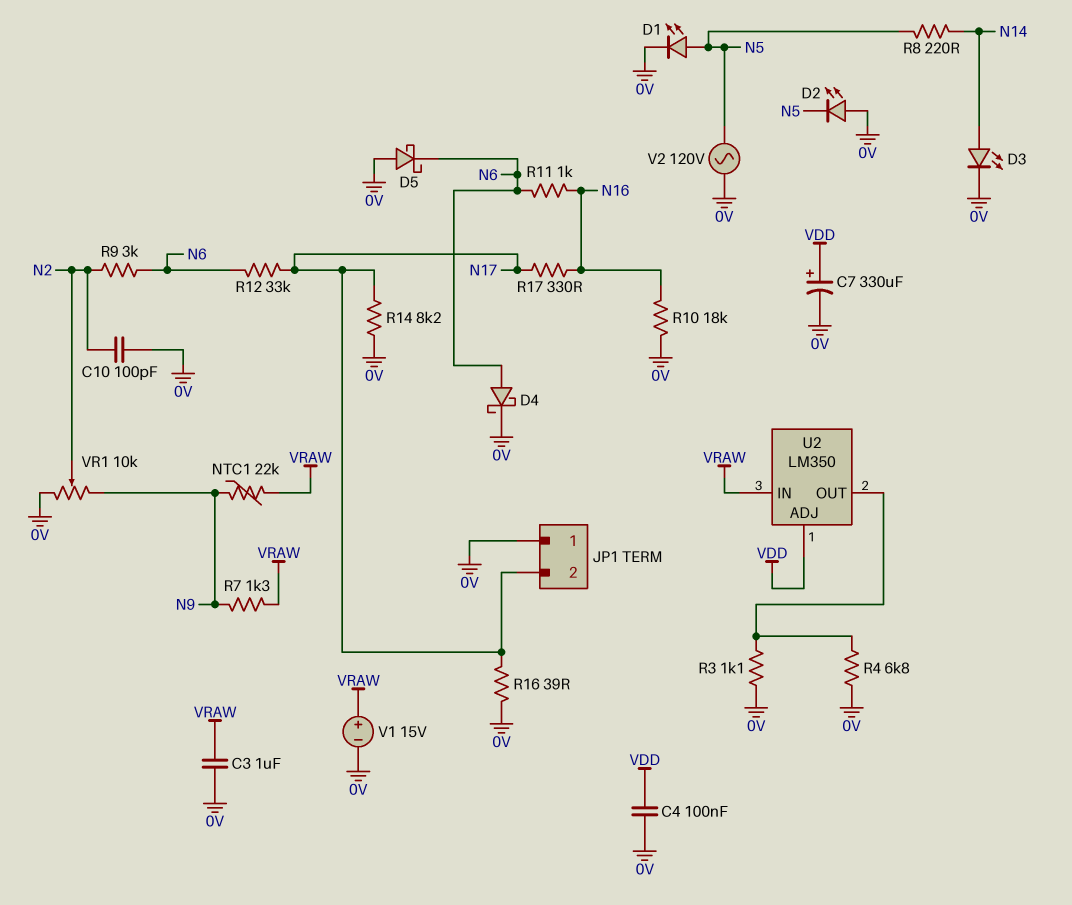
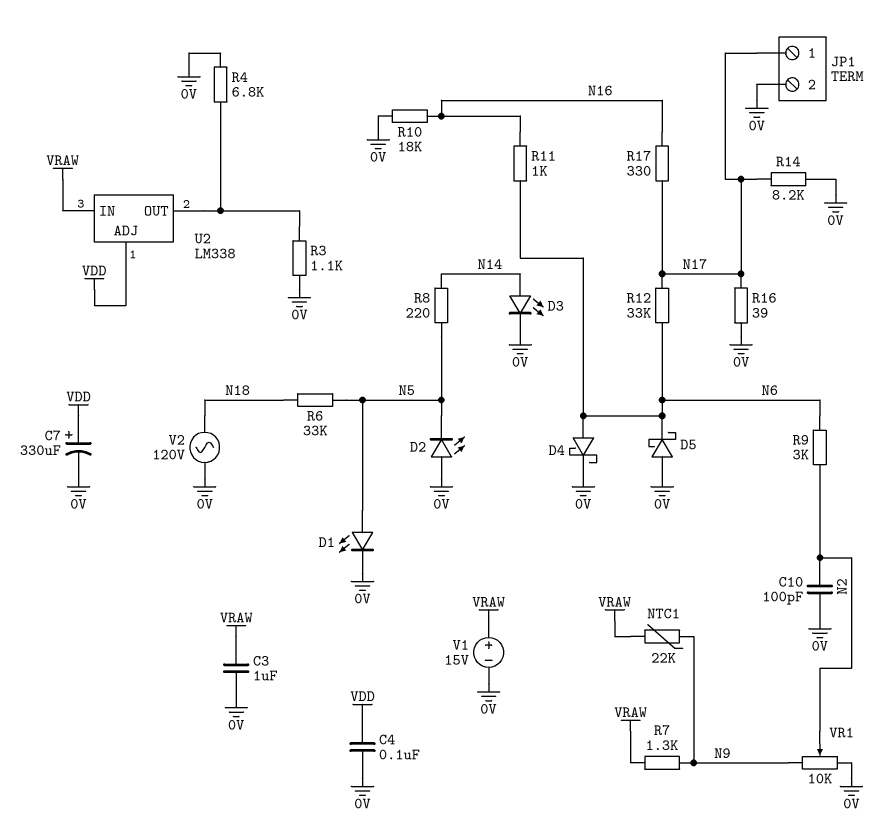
JP1 pin 1: 0V -> N17
JP1 pin 2: N17 -> 0V
R6: none -> 33k (N5, N18)
U2: LM350 -> LM338
V2: AC 120V (0V, N5) -> AC 120V (0V, N18)

